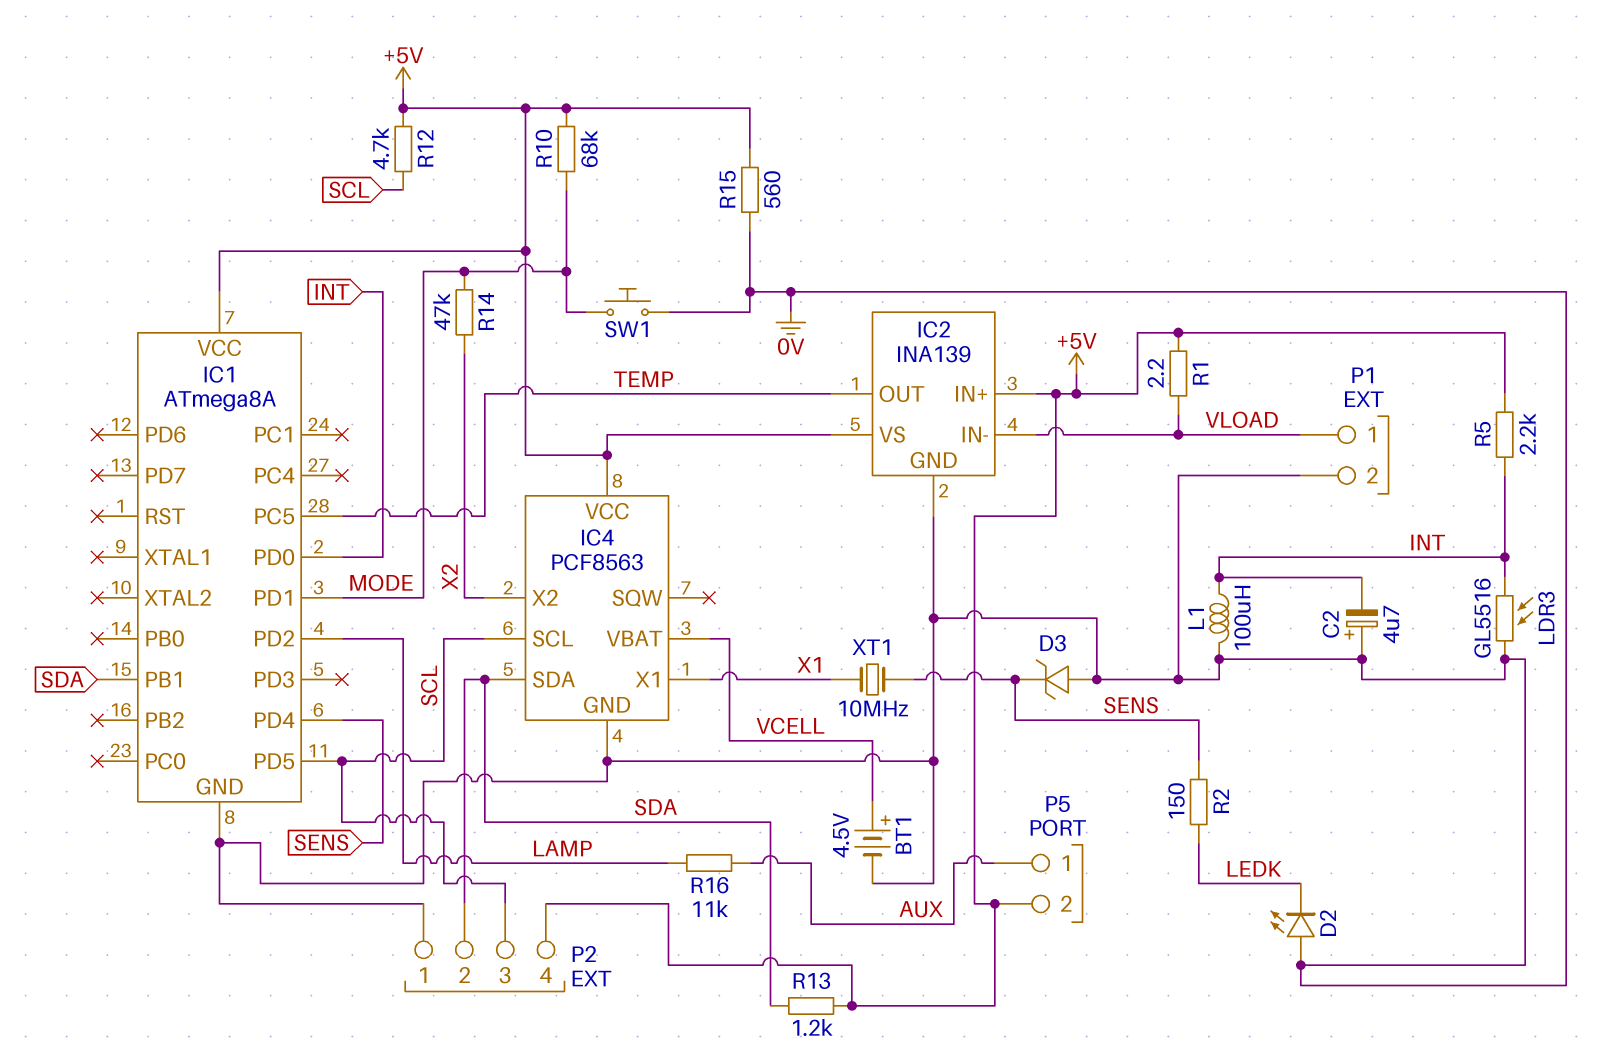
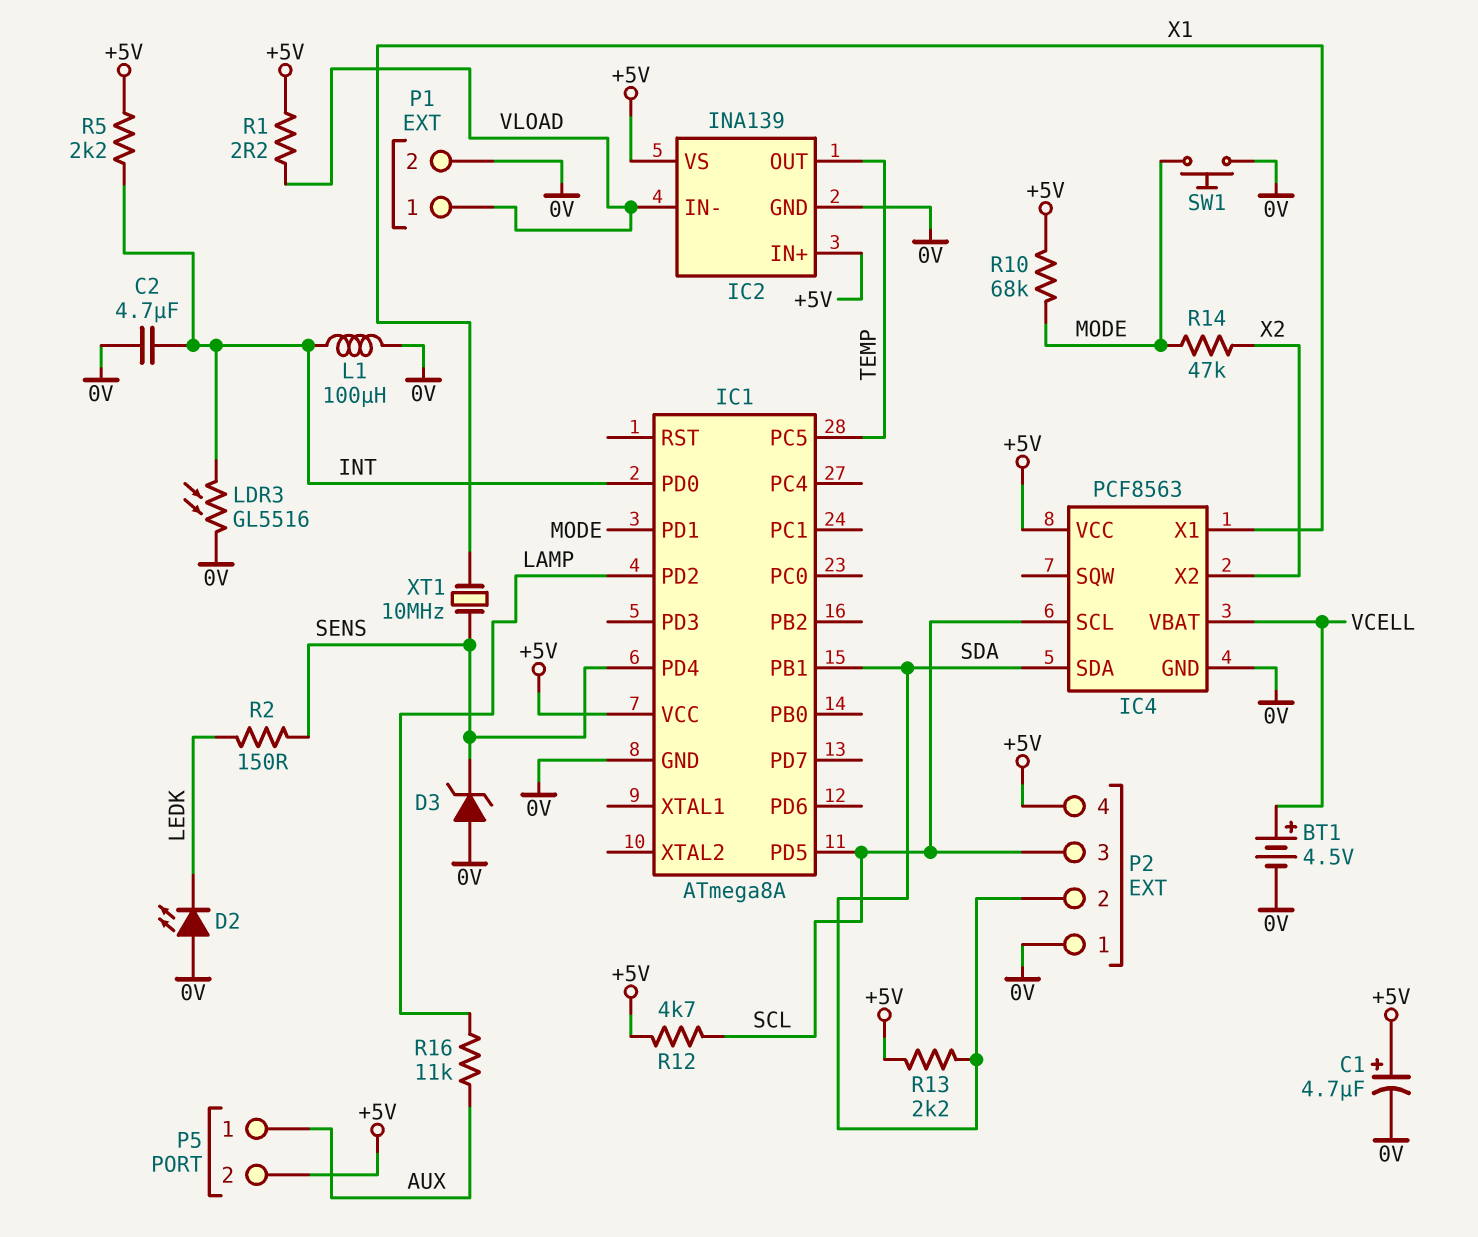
C1: none -> 4.7uF (plus +5V, minus 0V)
C2: 4.7uF (plus 0V, minus INT) -> 4.7uF (0V, INT)
R13: 1.2k (+5V, SDA) -> 2.2k (+5V, SDA)
R15: 560 (+5V, 0V) -> none

